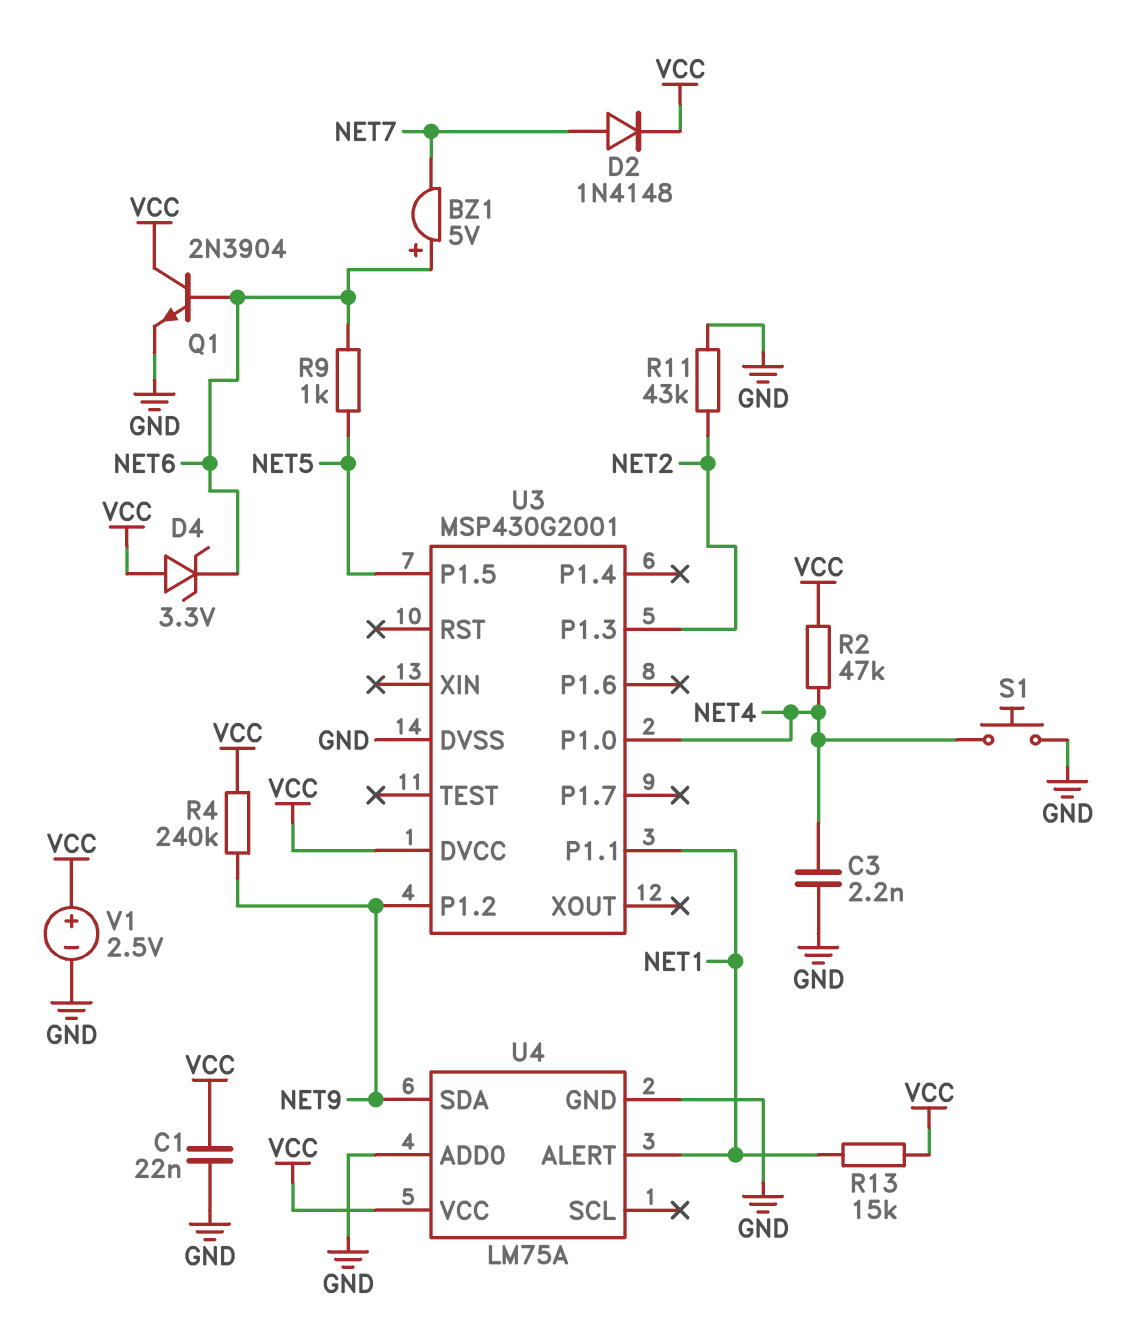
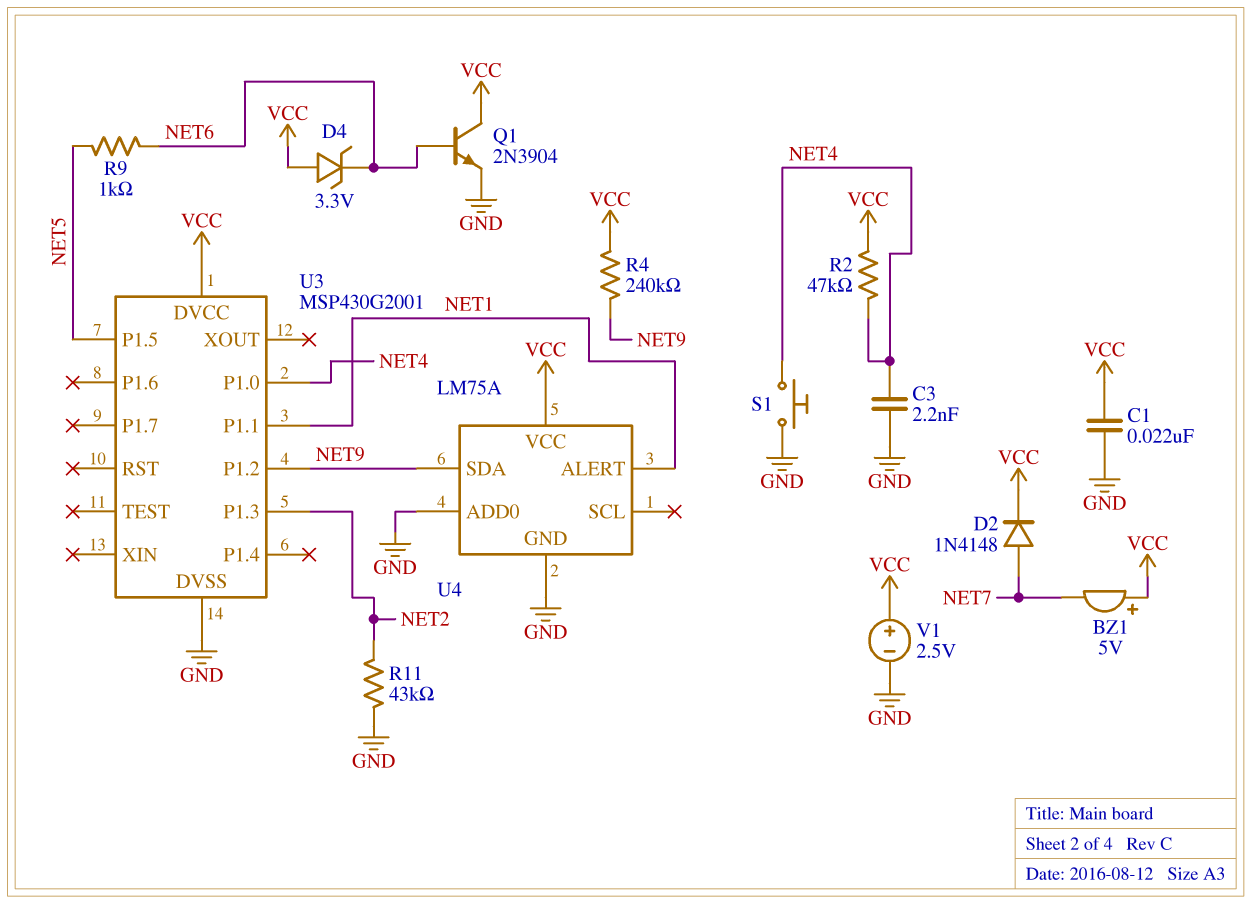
BZ1: buzzer 5V (plus NET6, minus NET7) -> buzzer 5V (plus VCC, minus NET7)
R13: 15k (NET1, VCC) -> none

